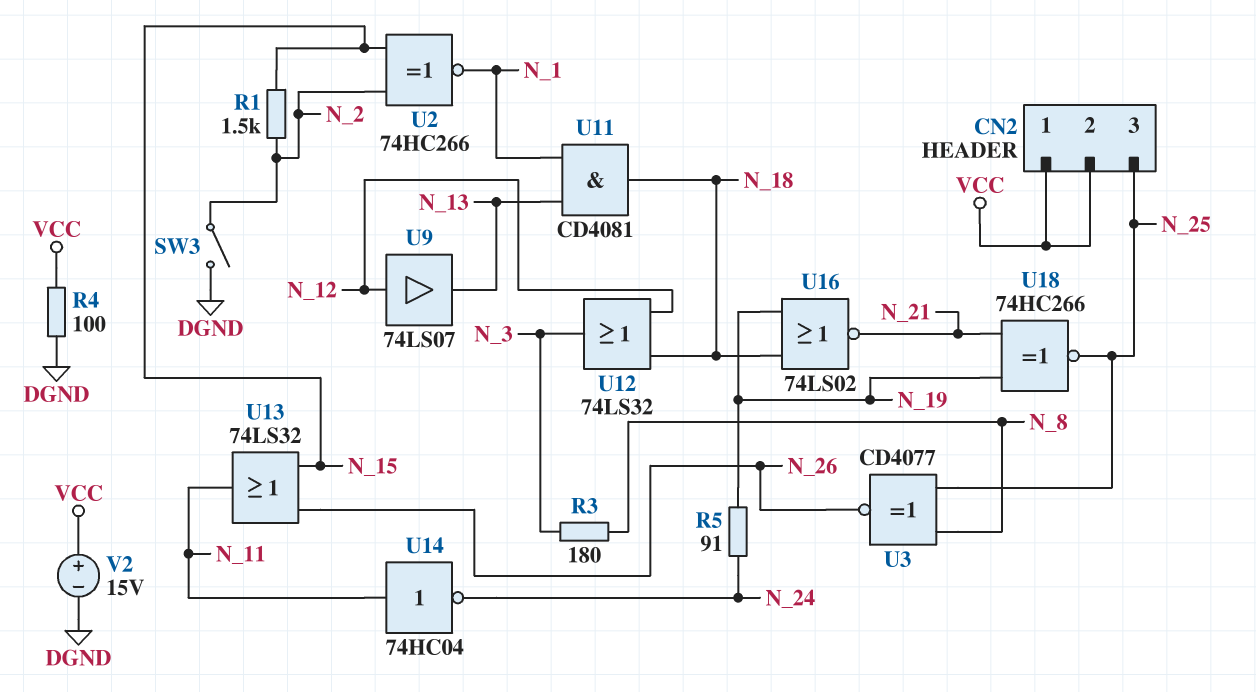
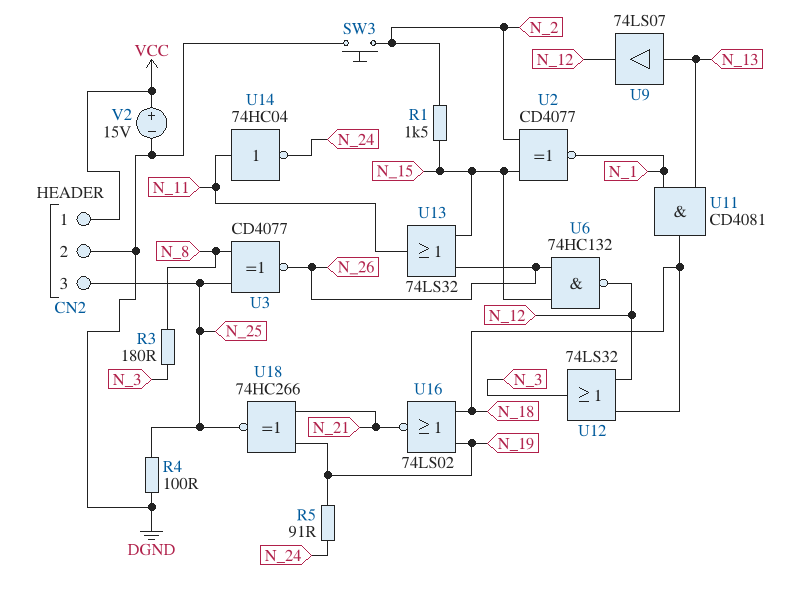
CN2 pin 2: VCC -> DGND
R4: 100 (DGND, VCC) -> 100 (DGND, N_25)
SW3: switch (DGND, N_2) -> button (DGND, N_2)
U2: XNOR 74HC266 (in N_2, in N_15, out N_1) -> XNOR CD4077 (in N_2, in N_15, out N_1)
U6: none -> NAND 74HC132 (in N_15, in N_26, out N_12)
U9: buffer 74LS07 (in N_12, out N_13) -> buffer 74LS07 (in N_13, out N_12)

